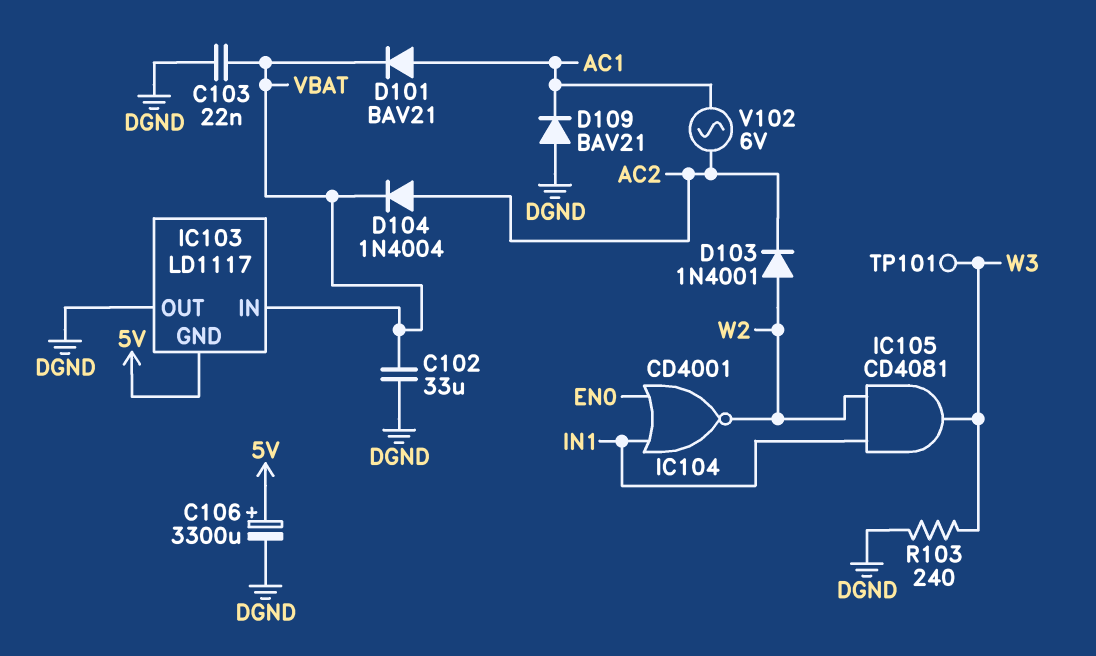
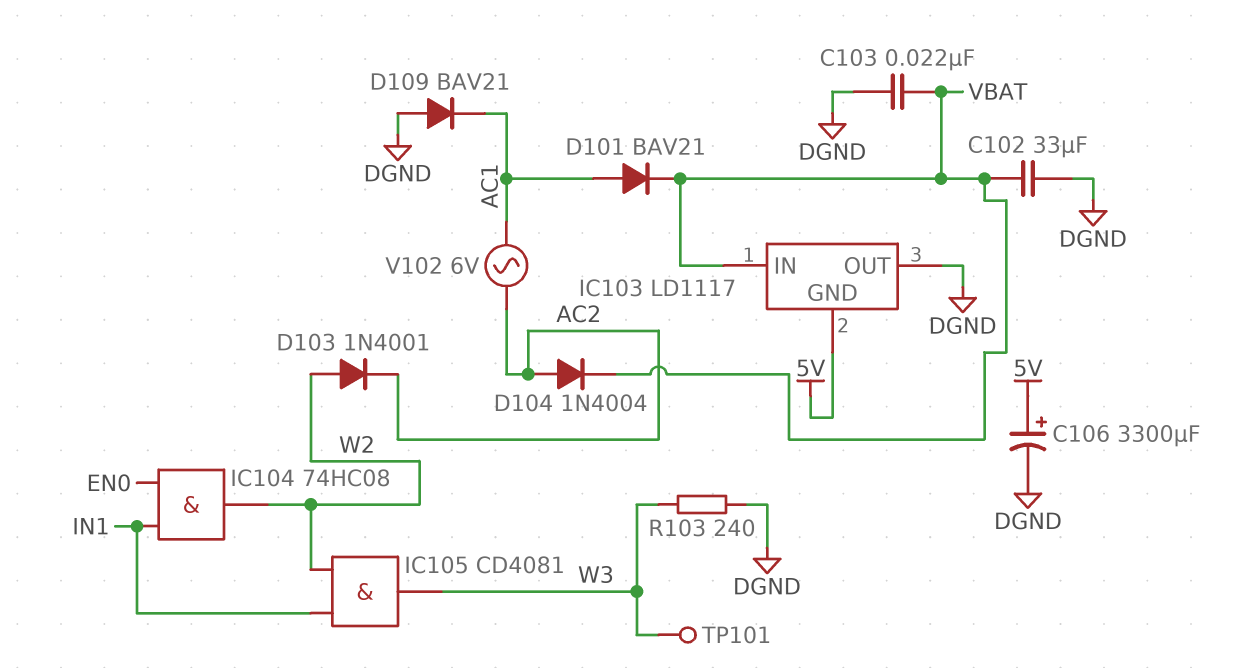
IC104: NOR CD4001 (in EN0, in IN1, out W2) -> AND 74HC08 (in EN0, in IN1, out W2)

